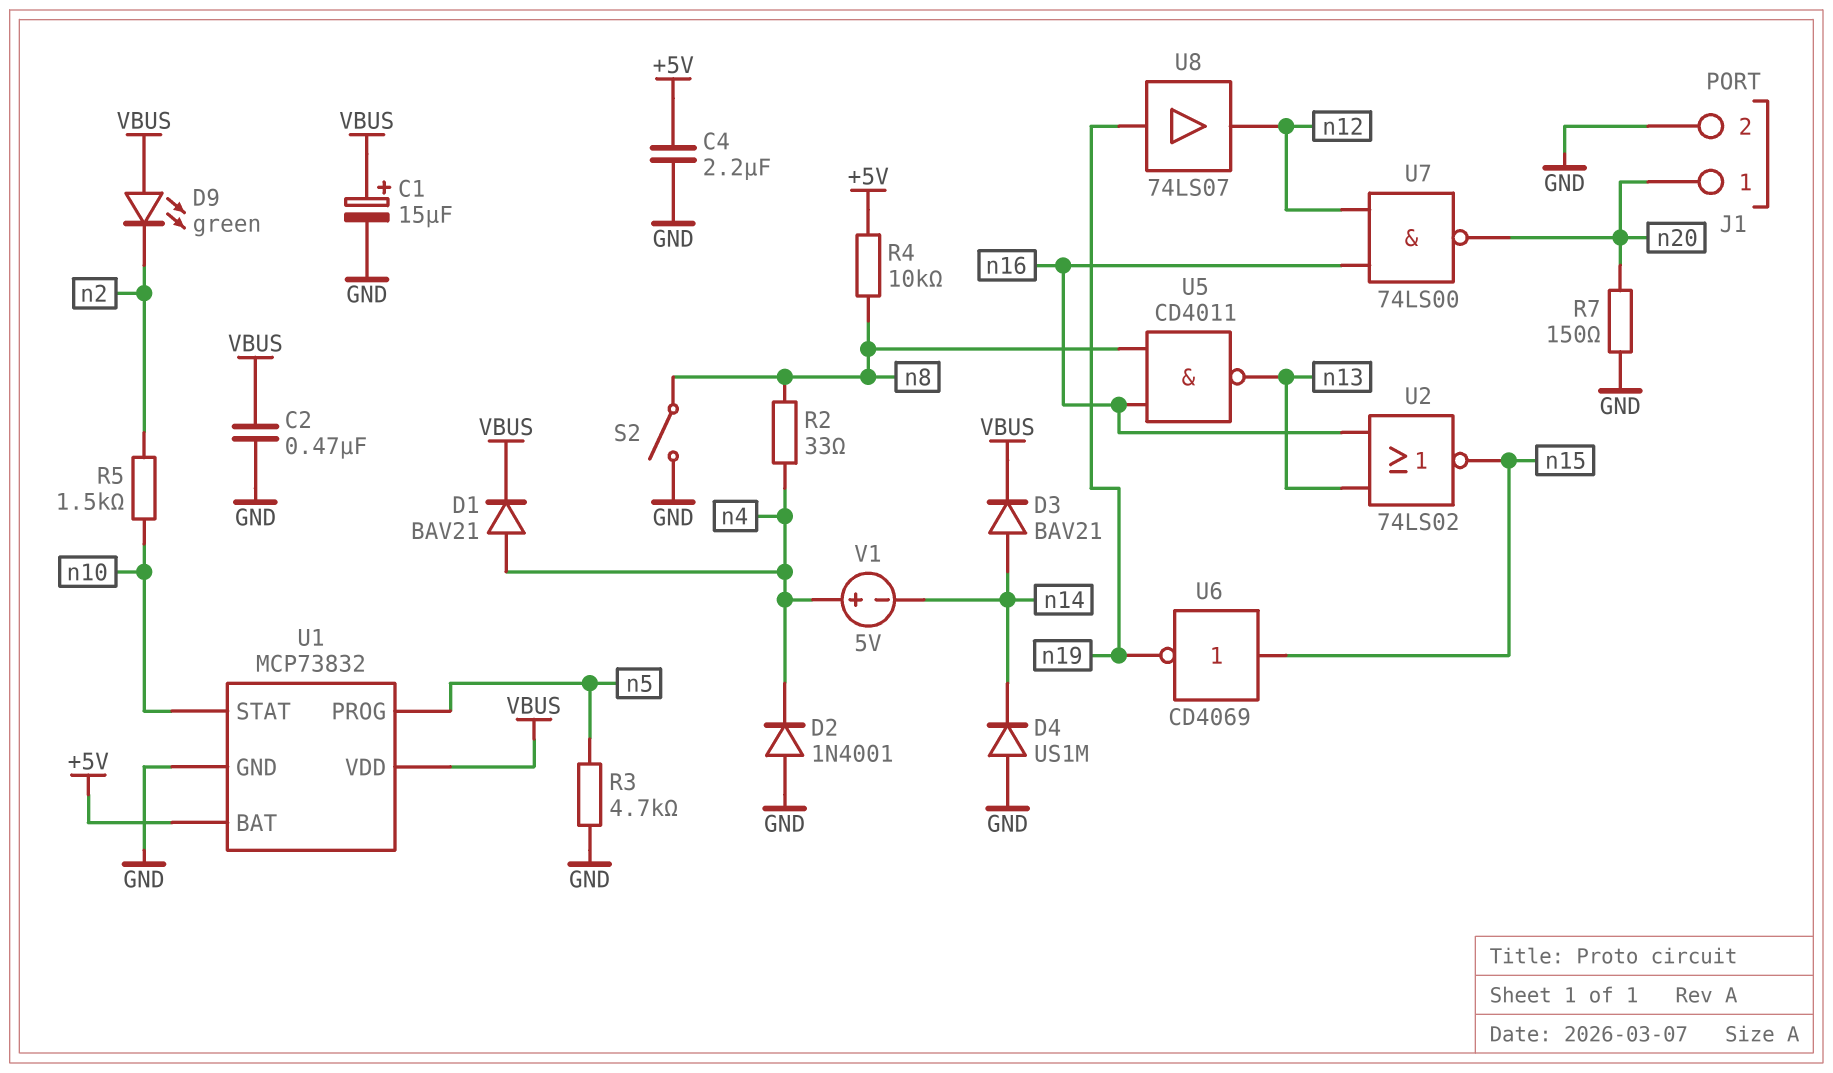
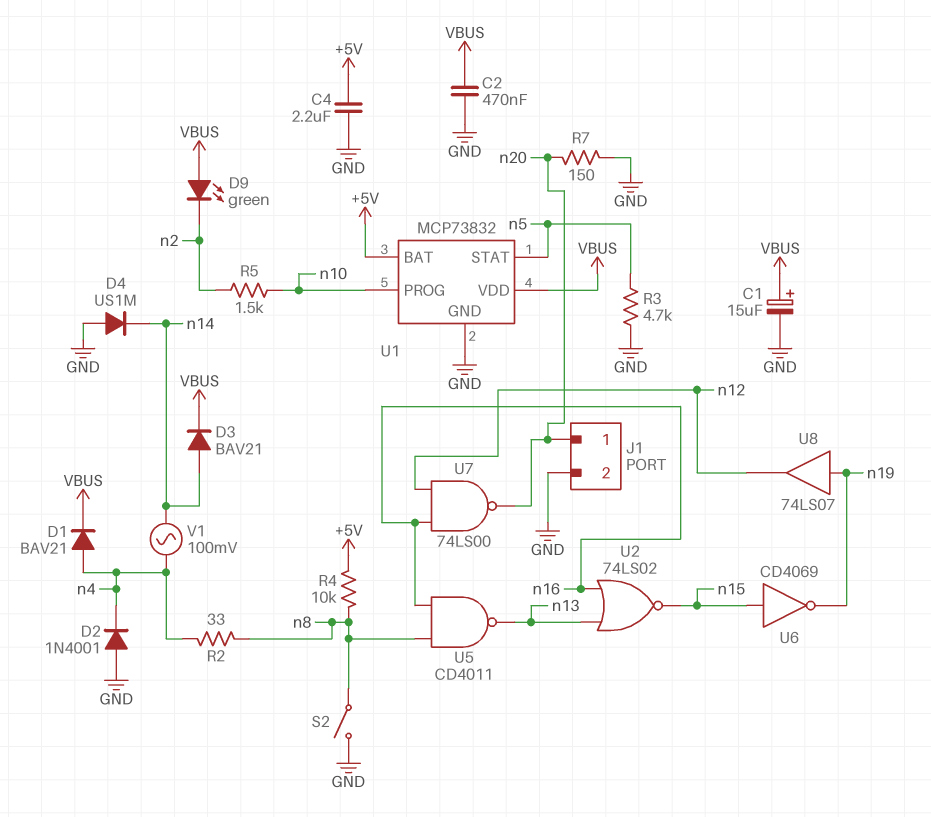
U1 pin PROG: n5 -> n10
U1 pin STAT: n10 -> n5
V1: 5V (plus n4, minus n14) -> AC 100mV (n4, n14)

